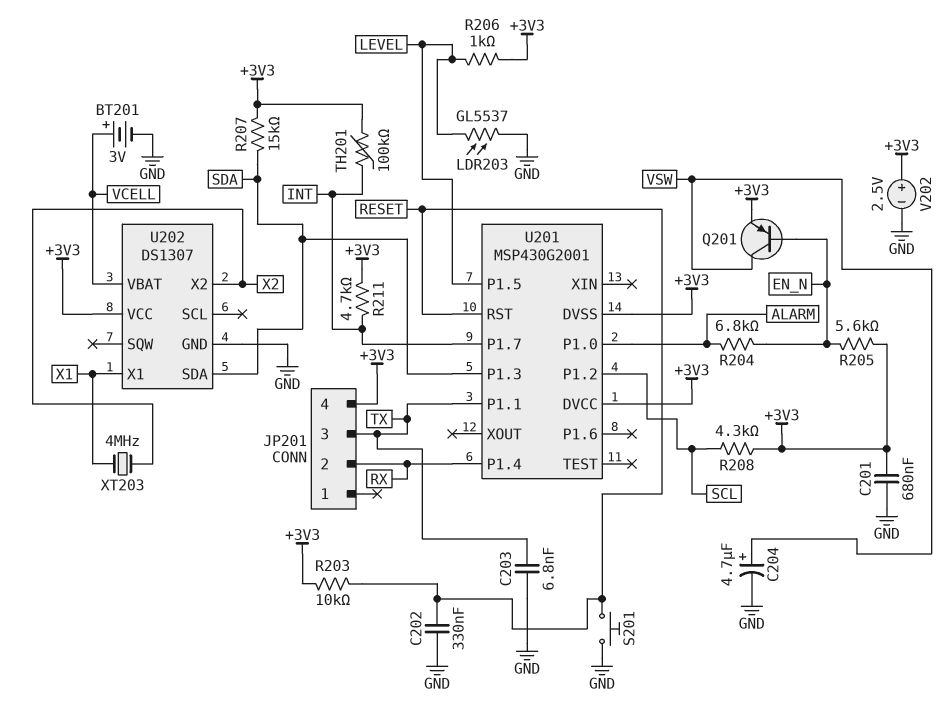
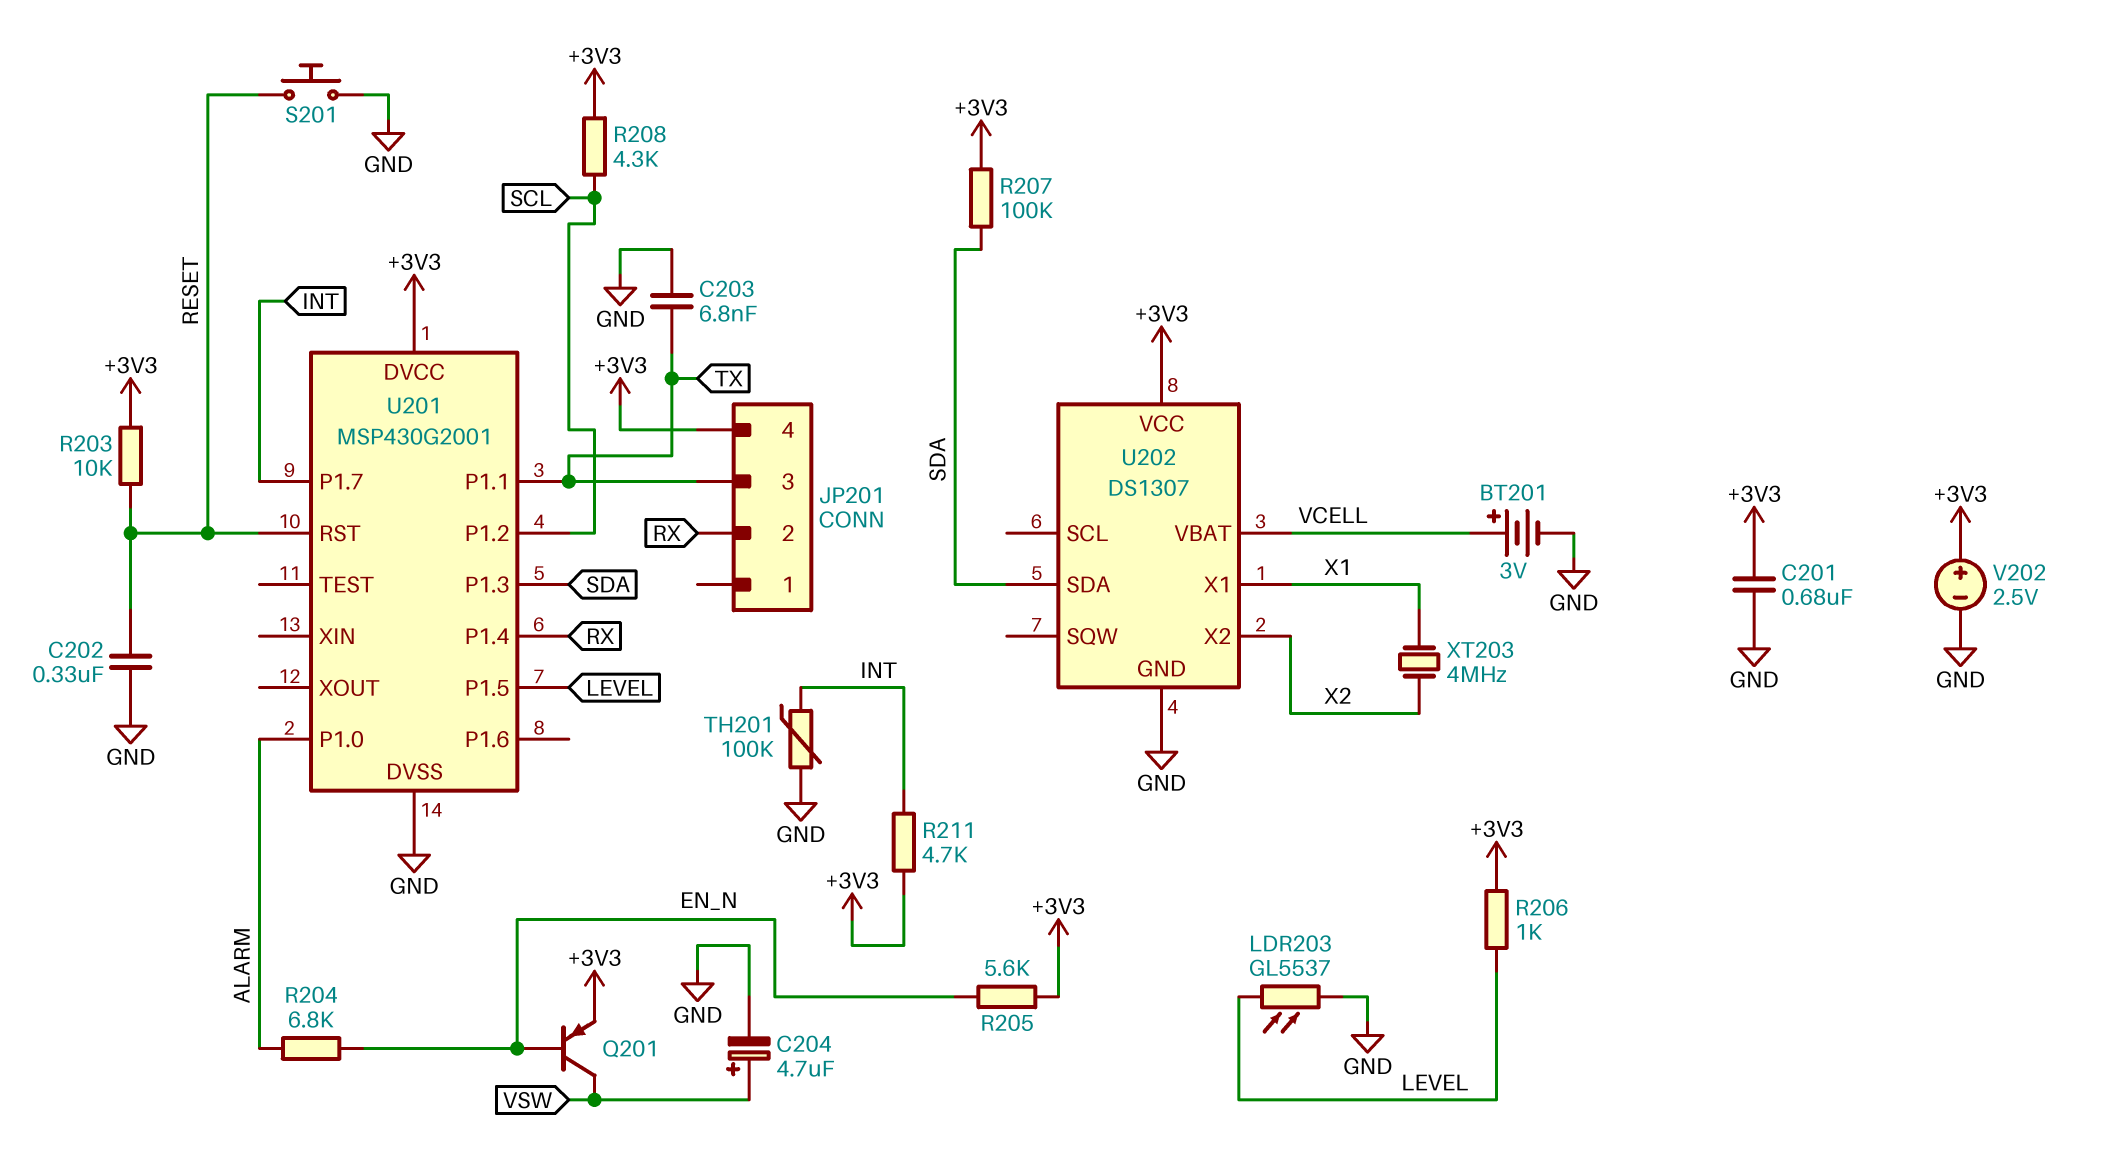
R207: 15k (+3V3, SDA) -> 100k (+3V3, SDA)
TH201: 100k (+3V3, INT) -> 100k (GND, INT)
U201 pin DVSS: +3V3 -> GND

